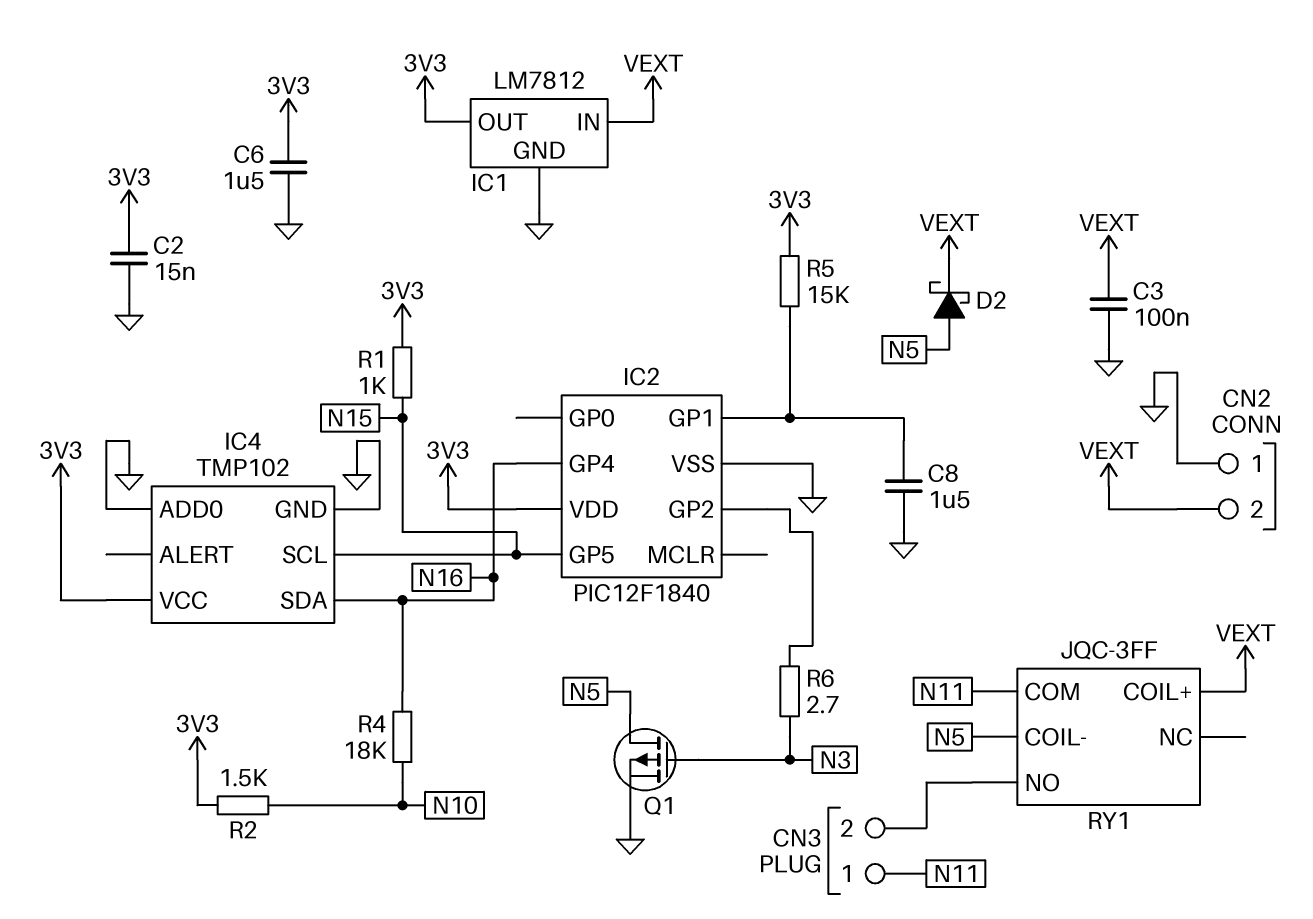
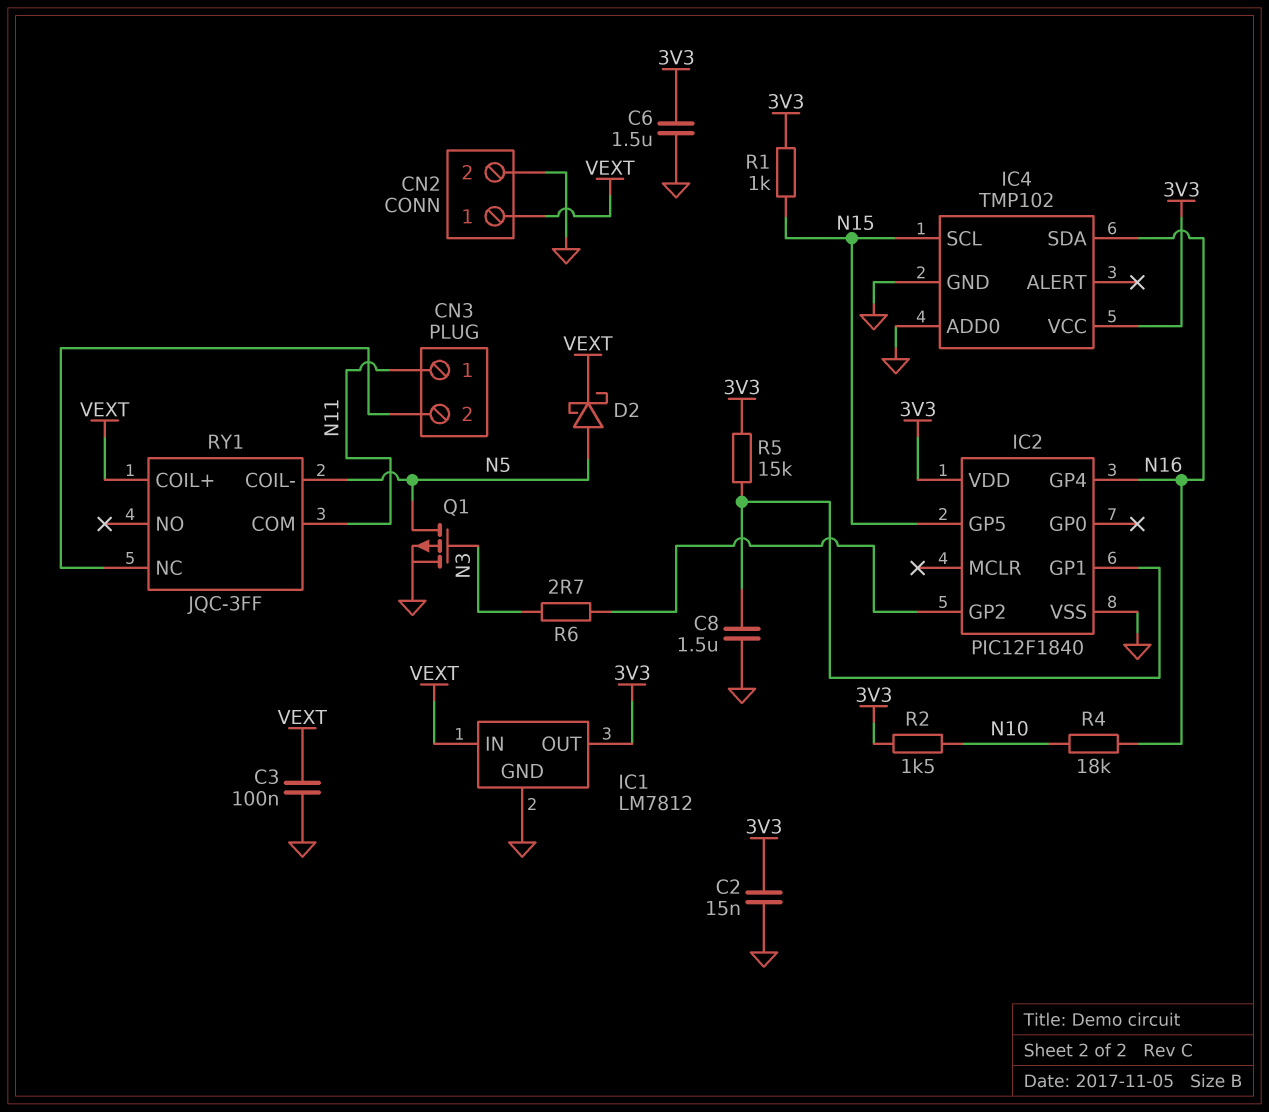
CN2 pin 1: GND -> VEXT
CN2 pin 2: VEXT -> GND
RY1 pin NC: none -> CN3/2
RY1 pin NO: CN3/2 -> none

